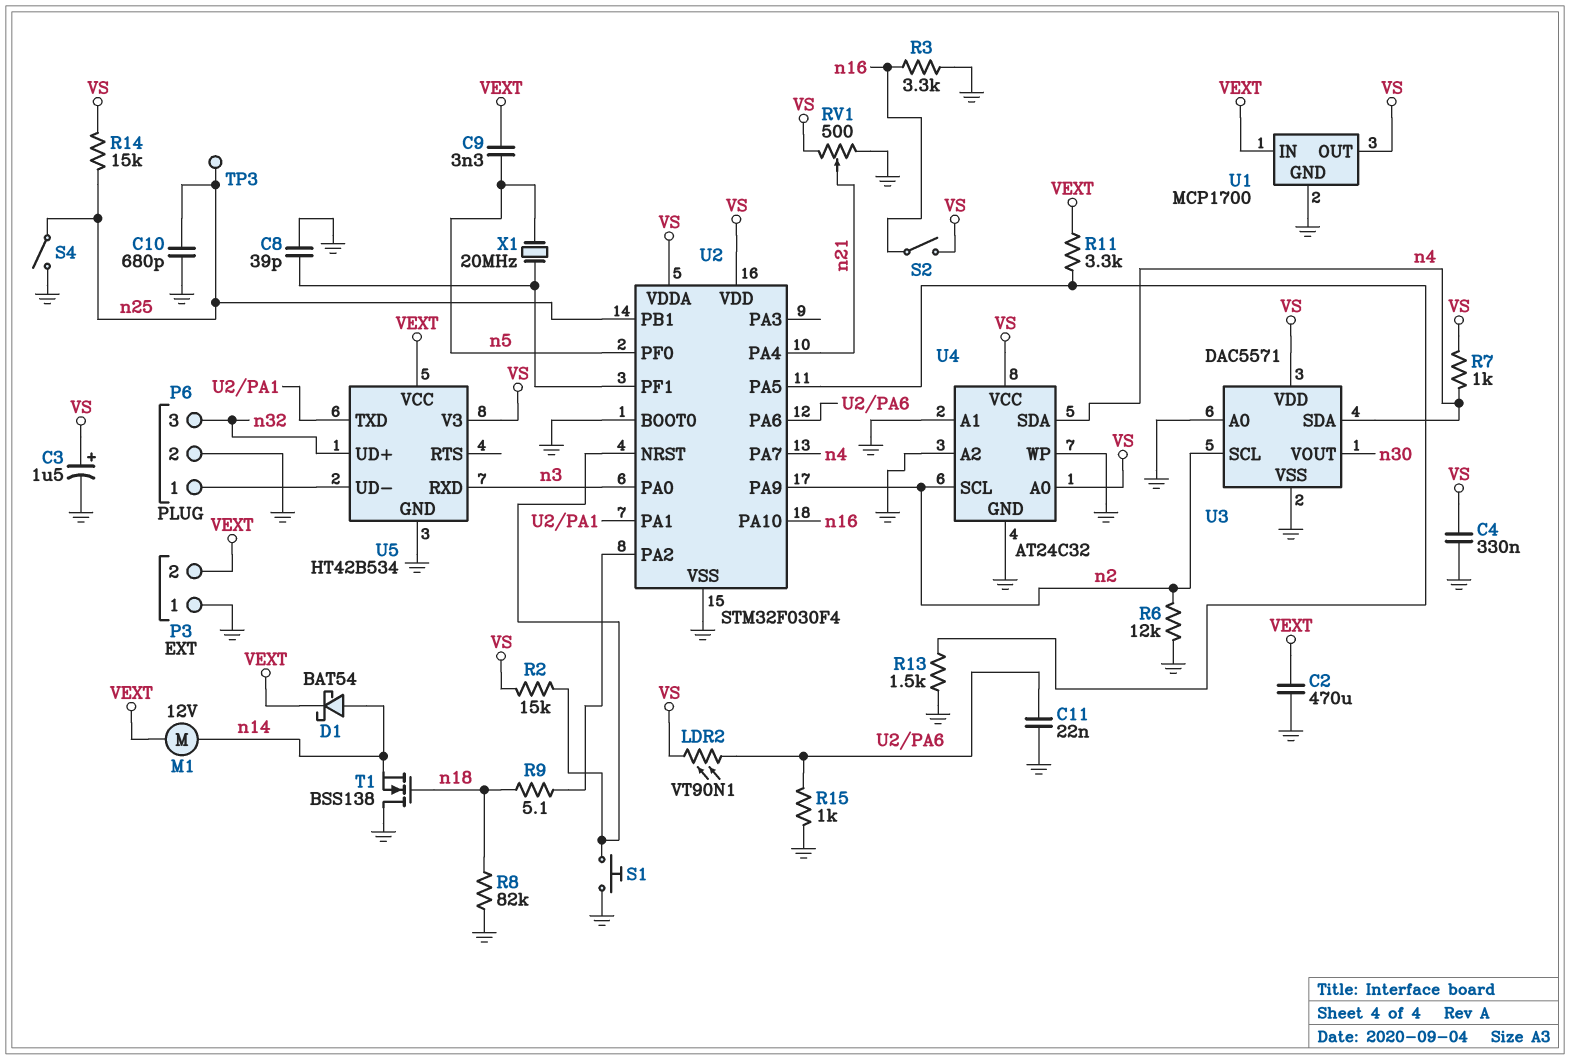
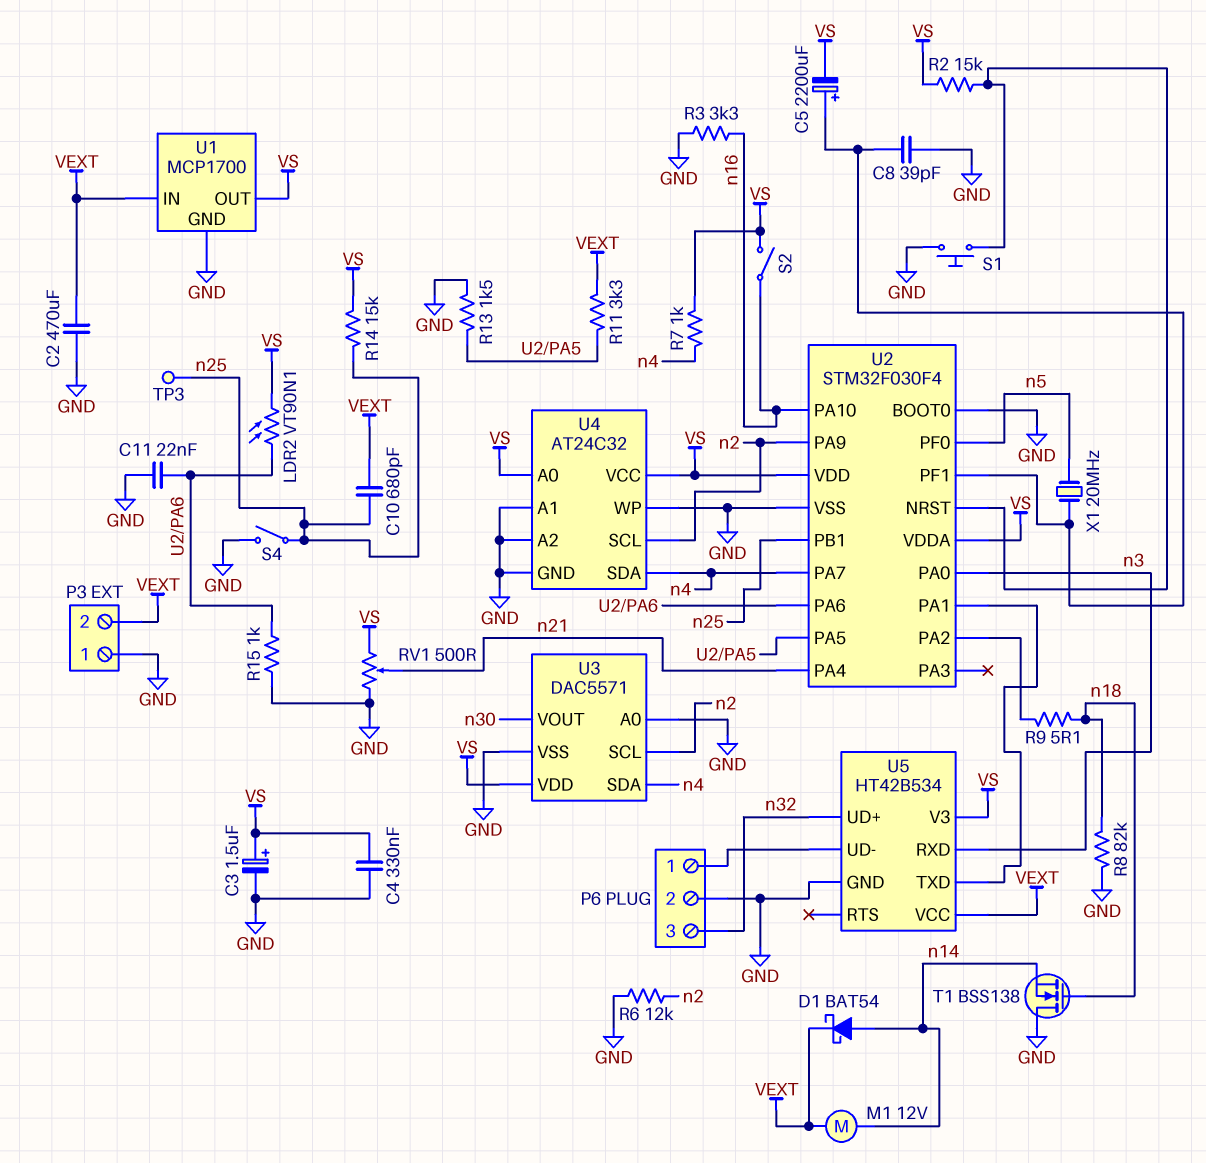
C5: none -> 2200uF (plus U2/PF1, minus VS)
C9: 3.3nF (VEXT, n5) -> none
C10: 680pF (GND, n25) -> 680pF (VEXT, n25)

